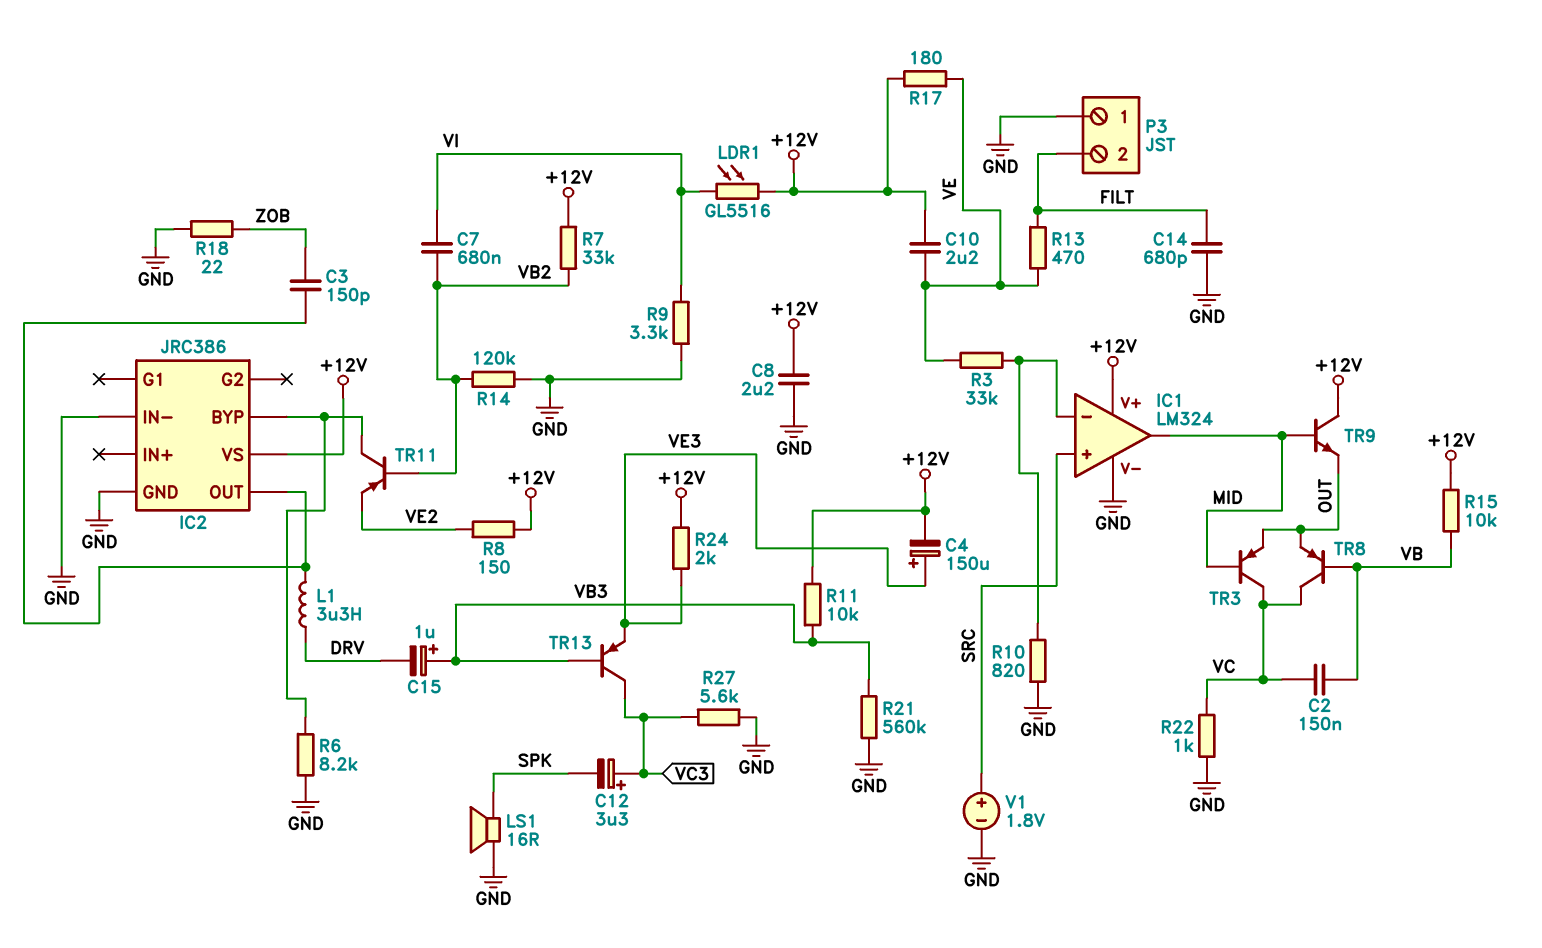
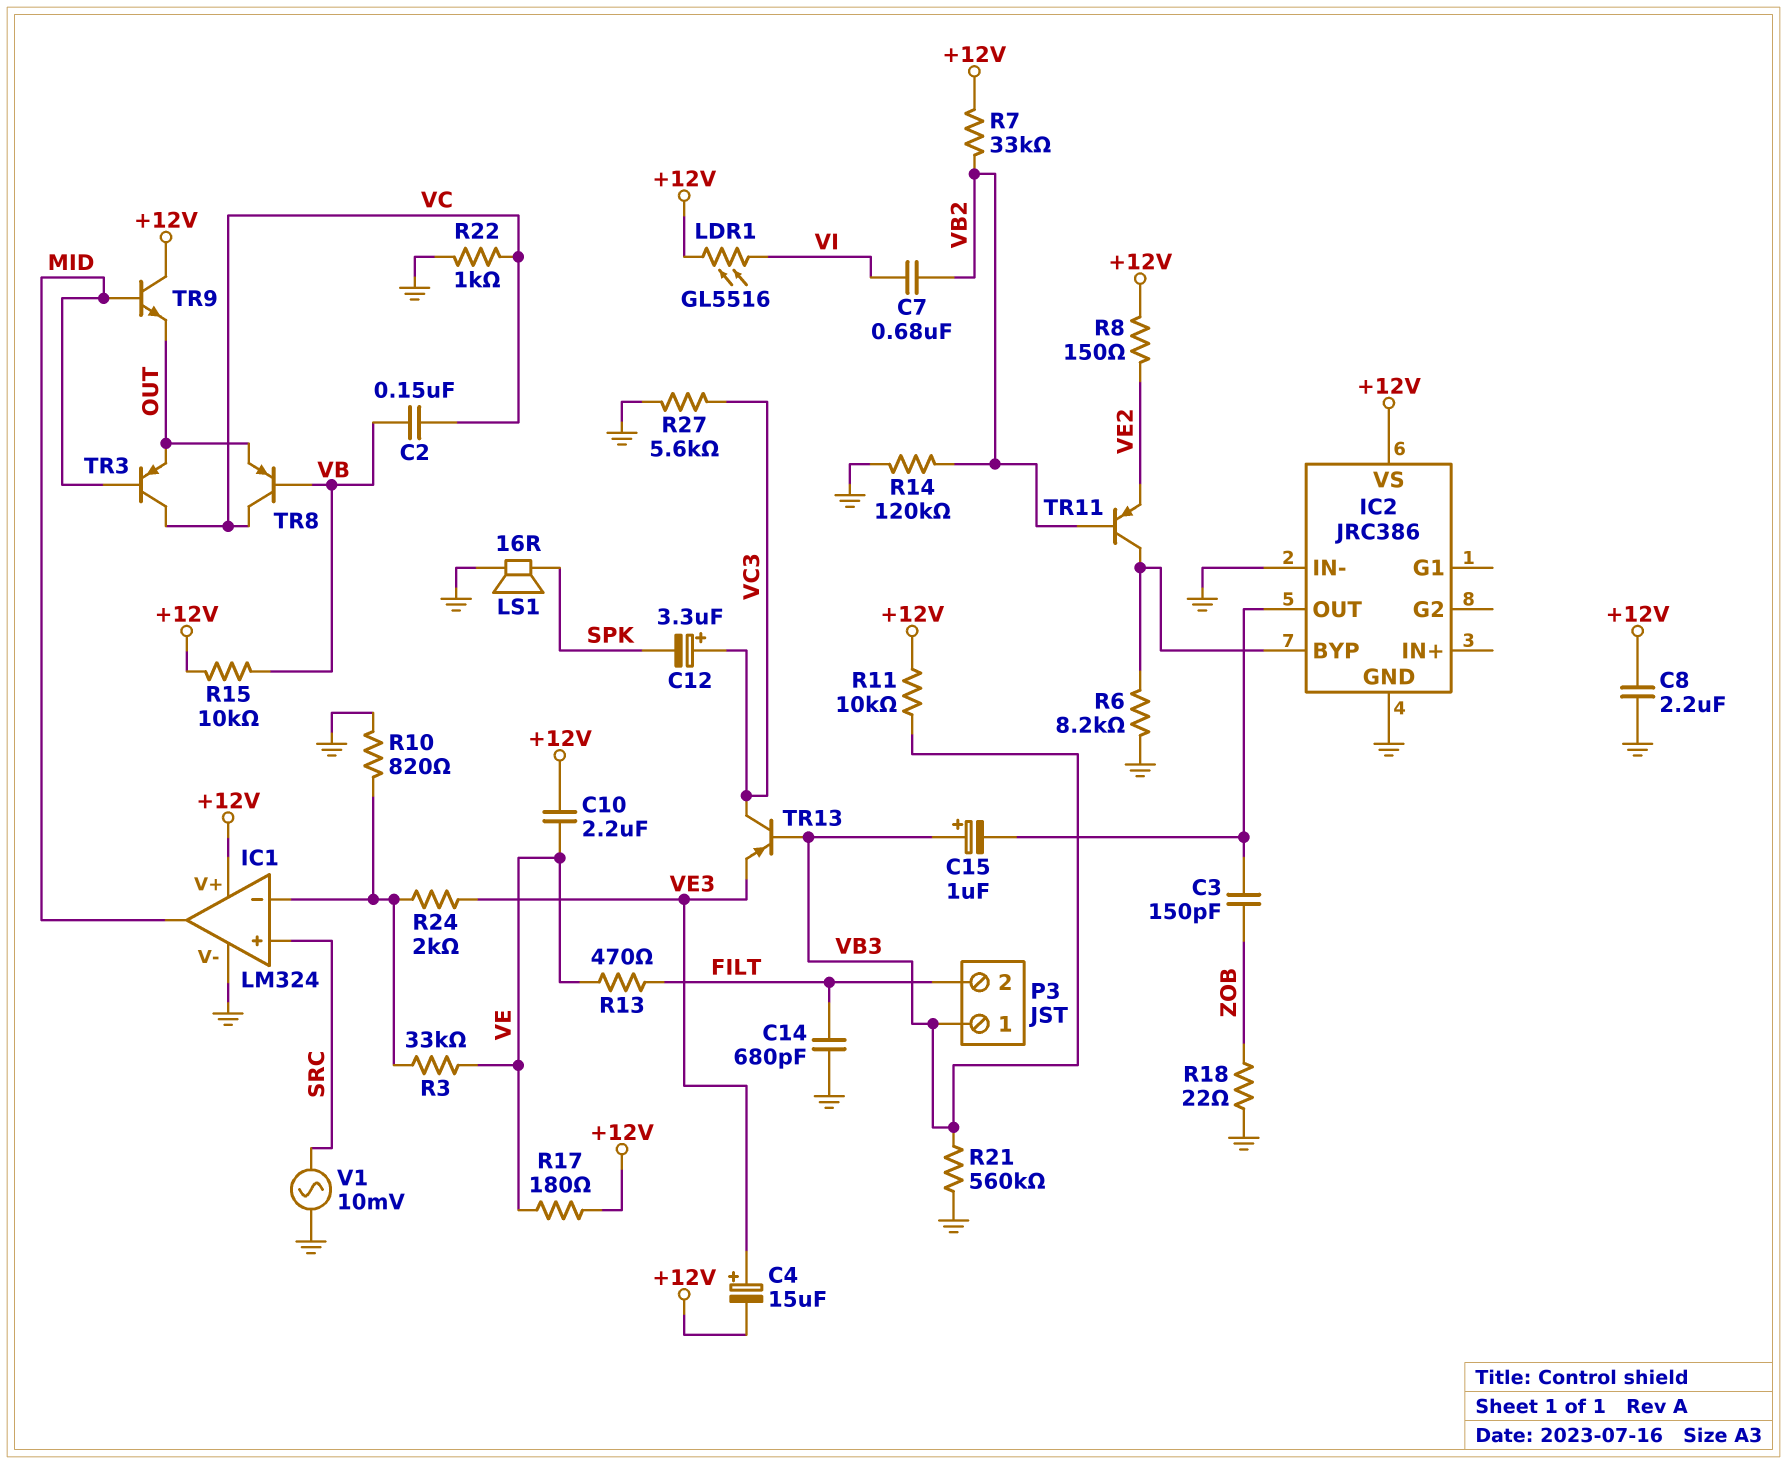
C4: 150uF (plus VE3, minus +12V) -> 15uF (plus VE3, minus +12V)
C15: 1uF (plus VB3, minus DRV) -> 1uF (plus VB3, minus IC2/OUT)
L1: 3.3uH (DRV, IC2/OUT) -> none
P3 pin 1: GND -> VB3
R9: 3.3k (GND, VI) -> none
R24: 2k (+12V, VE3) -> 2k (IC1/in-, VE3)
V1: 1.8V (plus SRC, minus GND) -> AC 10mV (GND, SRC)

